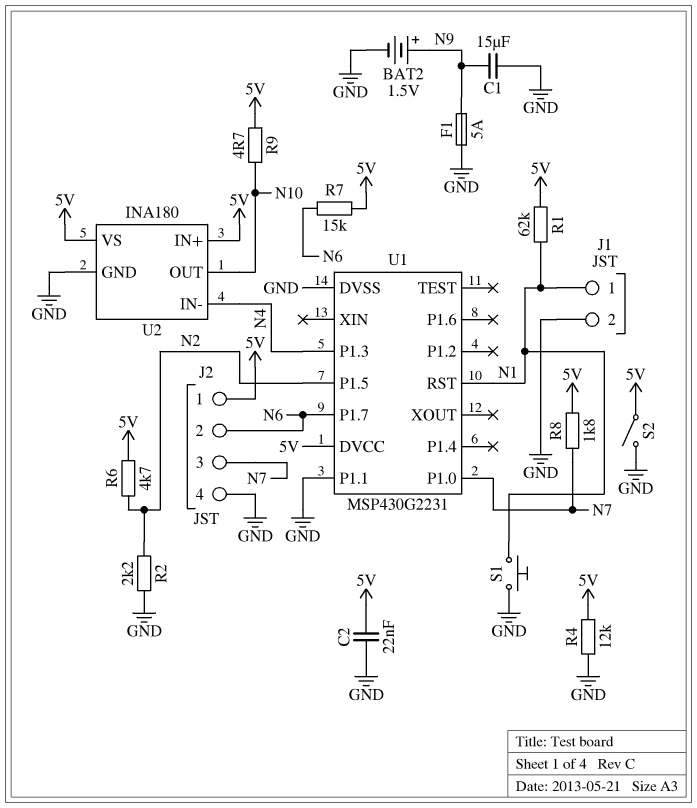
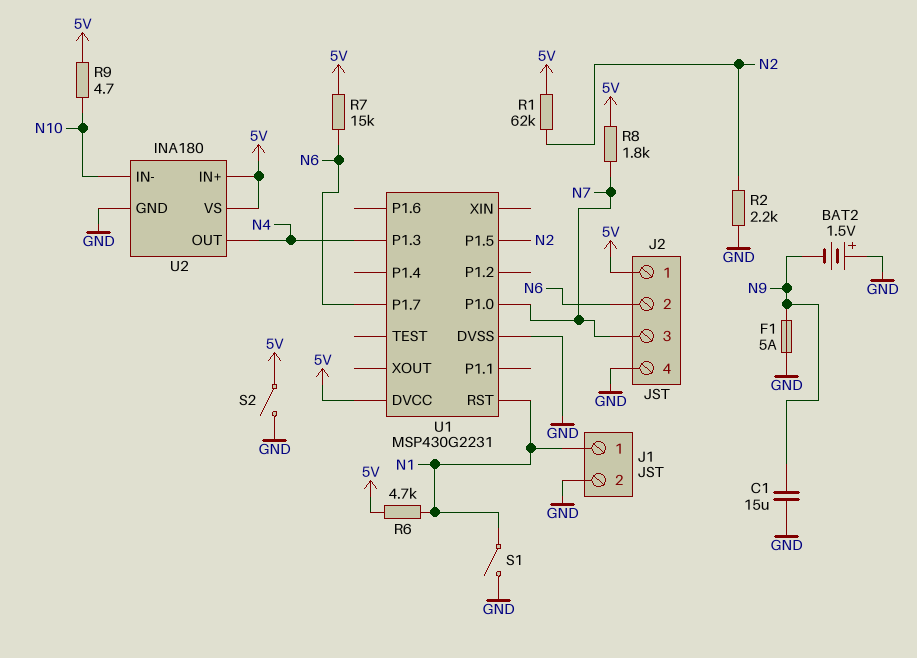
BAT2: 1.5V (plus N9, minus GND) -> 1.5V (plus GND, minus N9)
C2: 22nF (5V, GND) -> none
R1: 62k (5V, N1) -> 62k (5V, N2)
R4: 12k (5V, GND) -> none
R6: 4.7k (5V, N2) -> 4.7k (5V, N1)
S1: button (GND, N1) -> switch (GND, N1)
U1 pin P1.1: GND -> none
U2 pin IN-: N4 -> N10
U2 pin OUT: N10 -> N4

